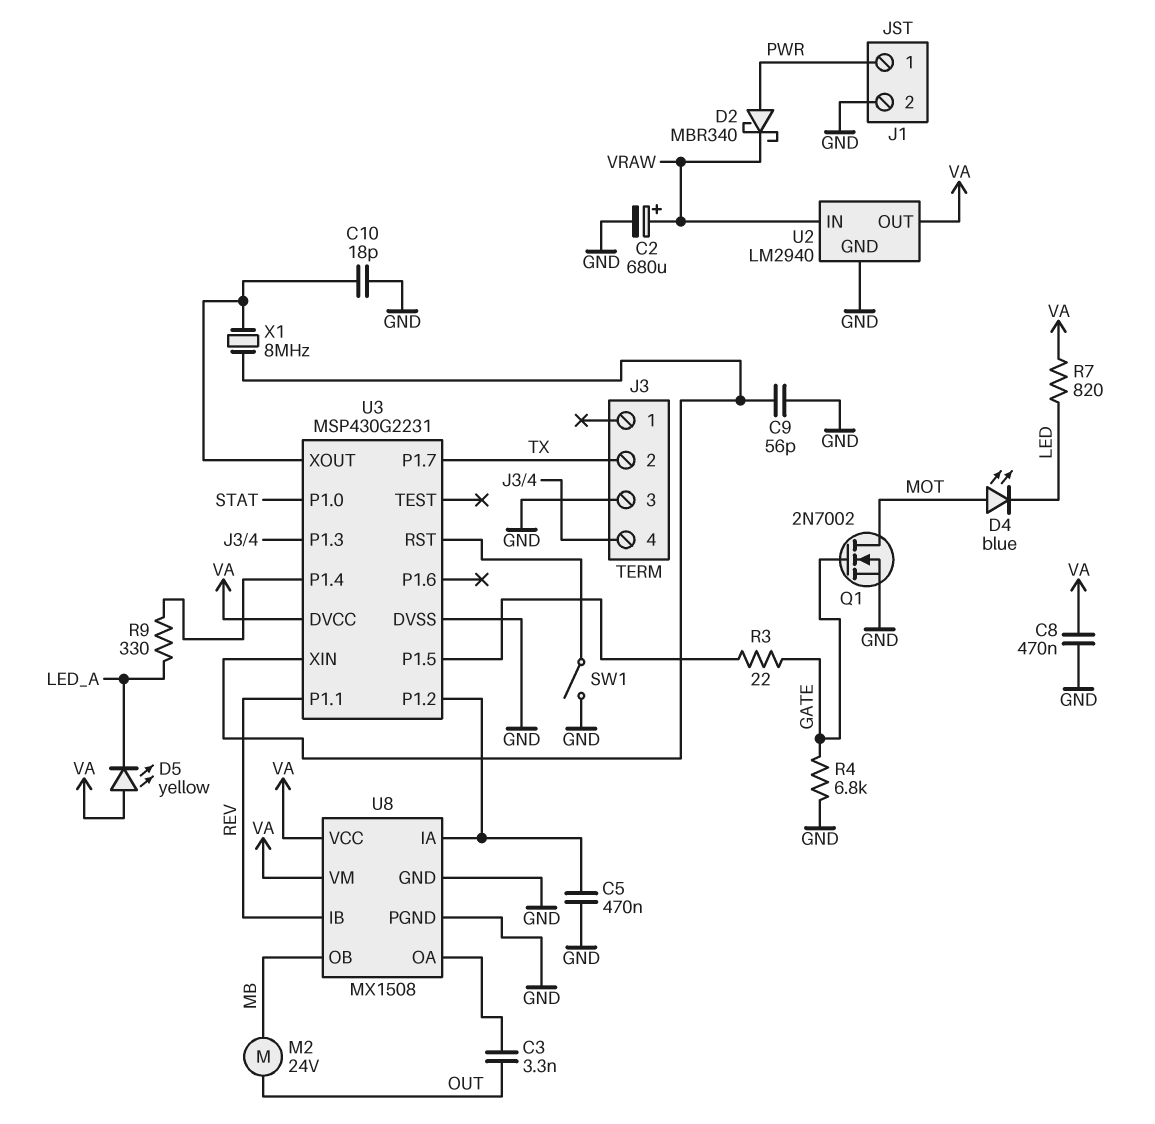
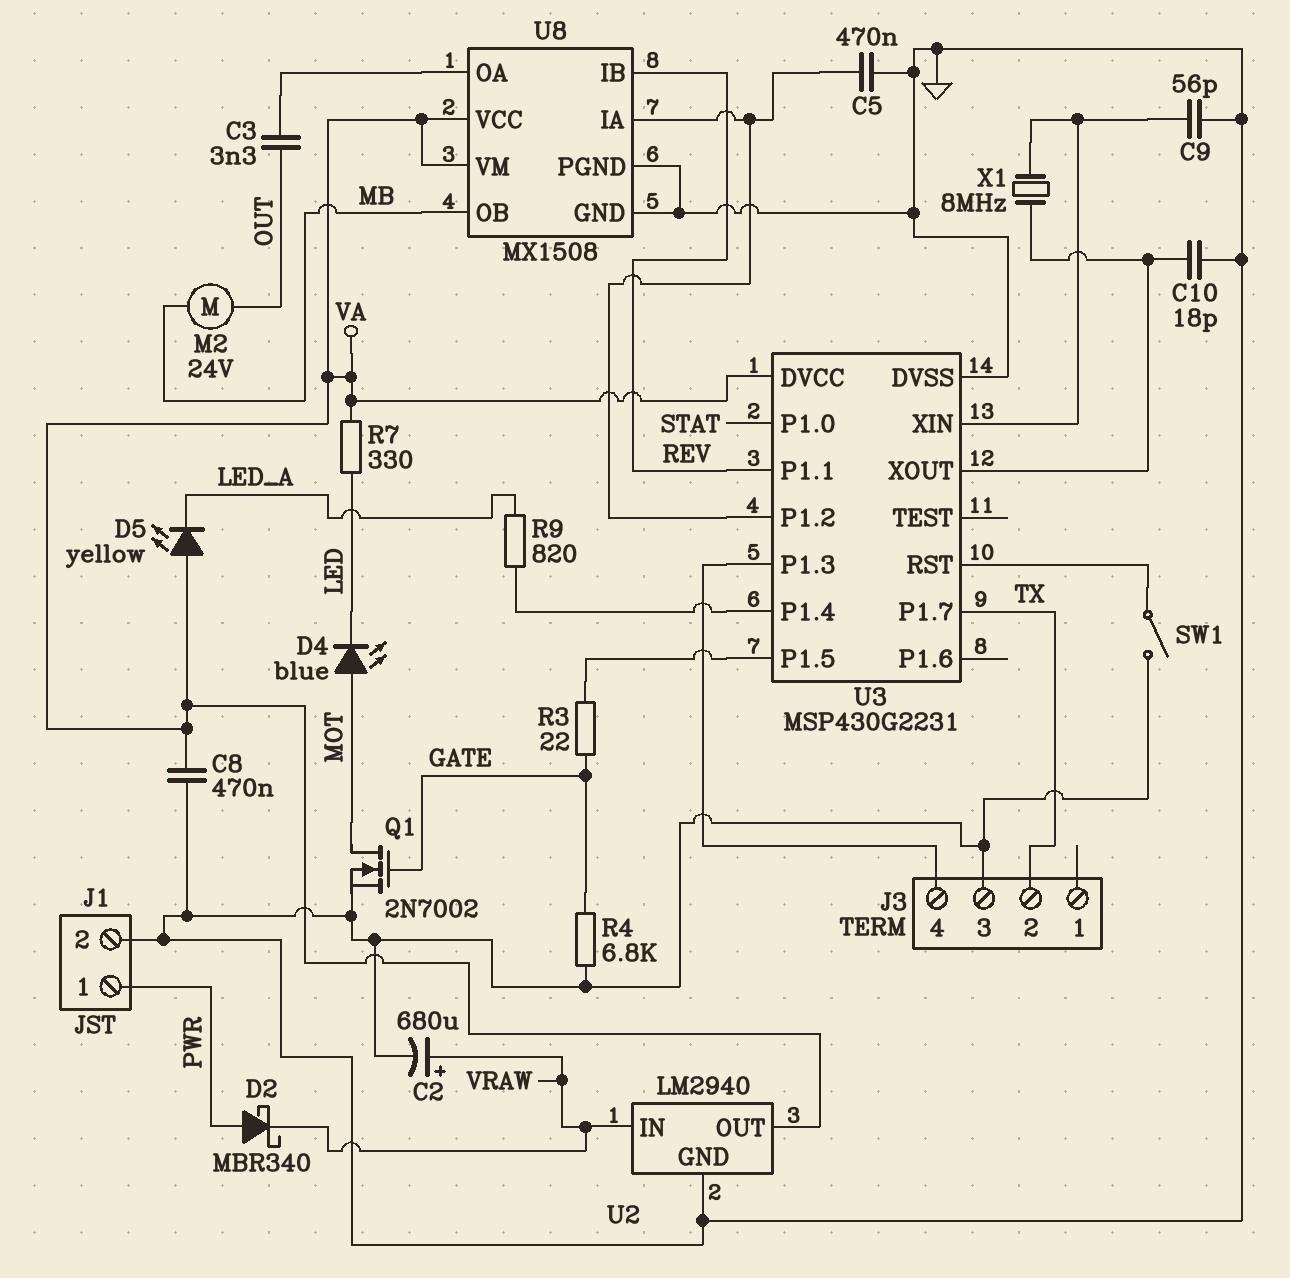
R7: 820 (LED, VA) -> 330 (LED, VA)
R9: 330 (LED_A, U3/P1.4) -> 820 (LED_A, U3/P1.4)

